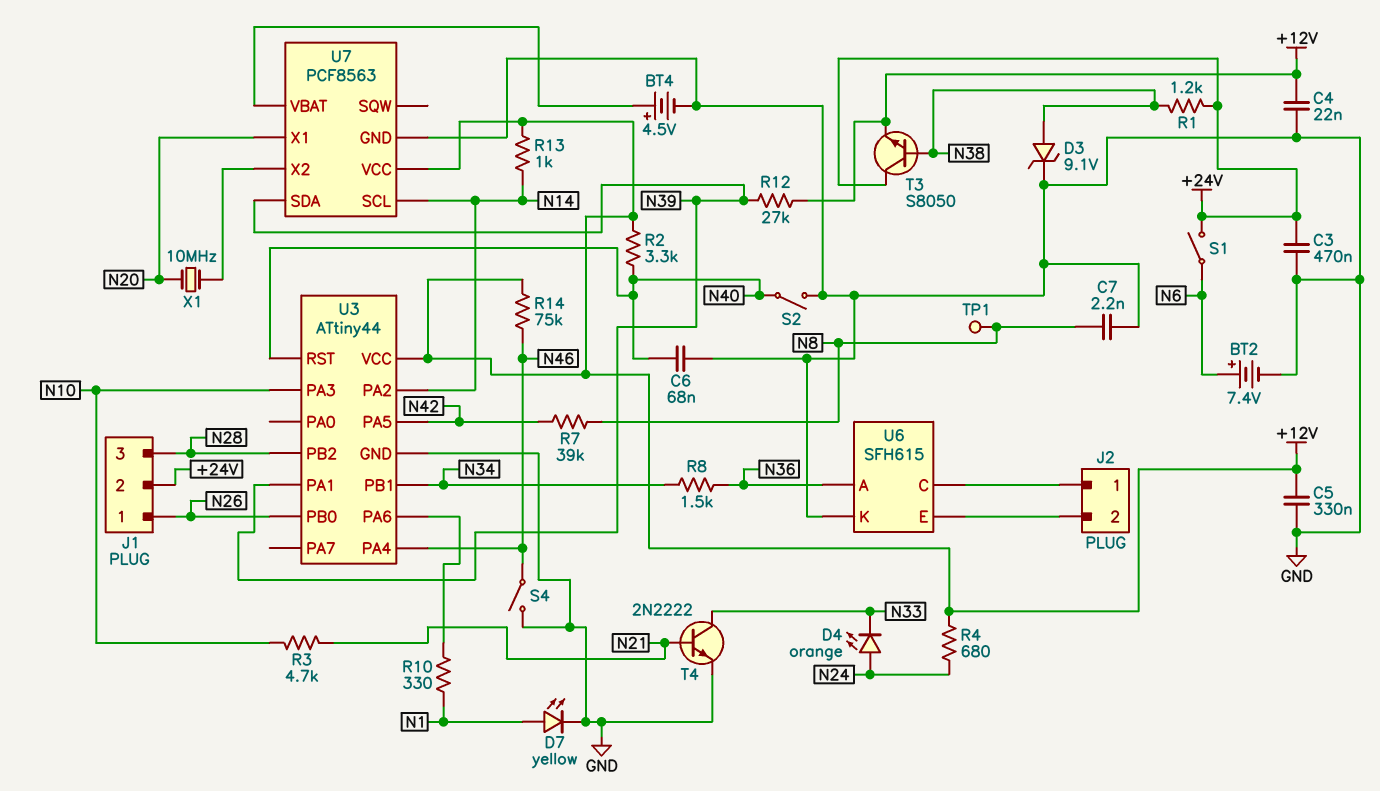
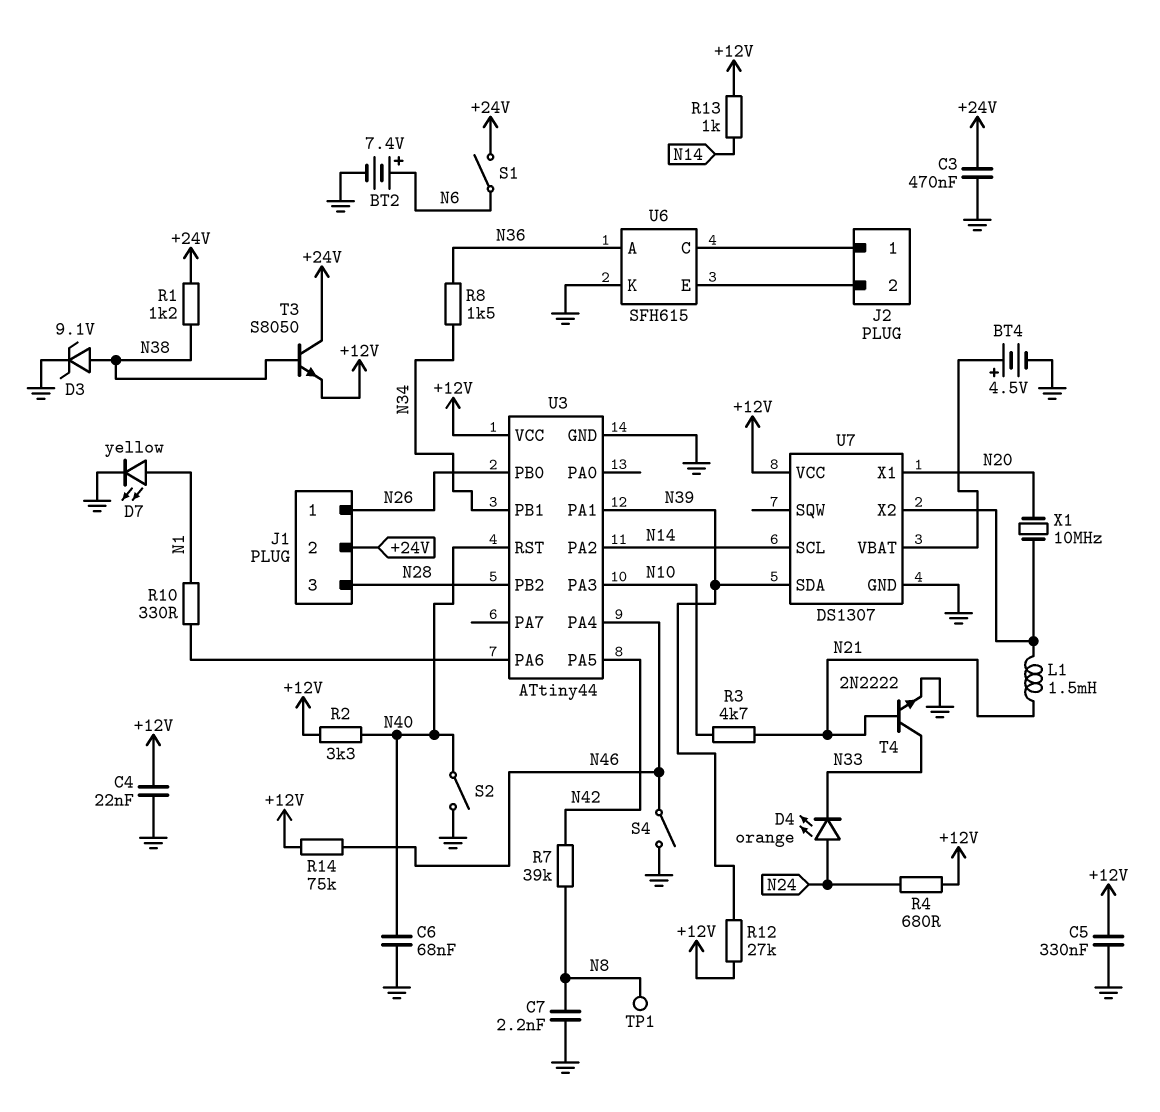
L1: none -> 1.5mH (N21, U7/X2)
U7: PCF8563 -> DS1307

